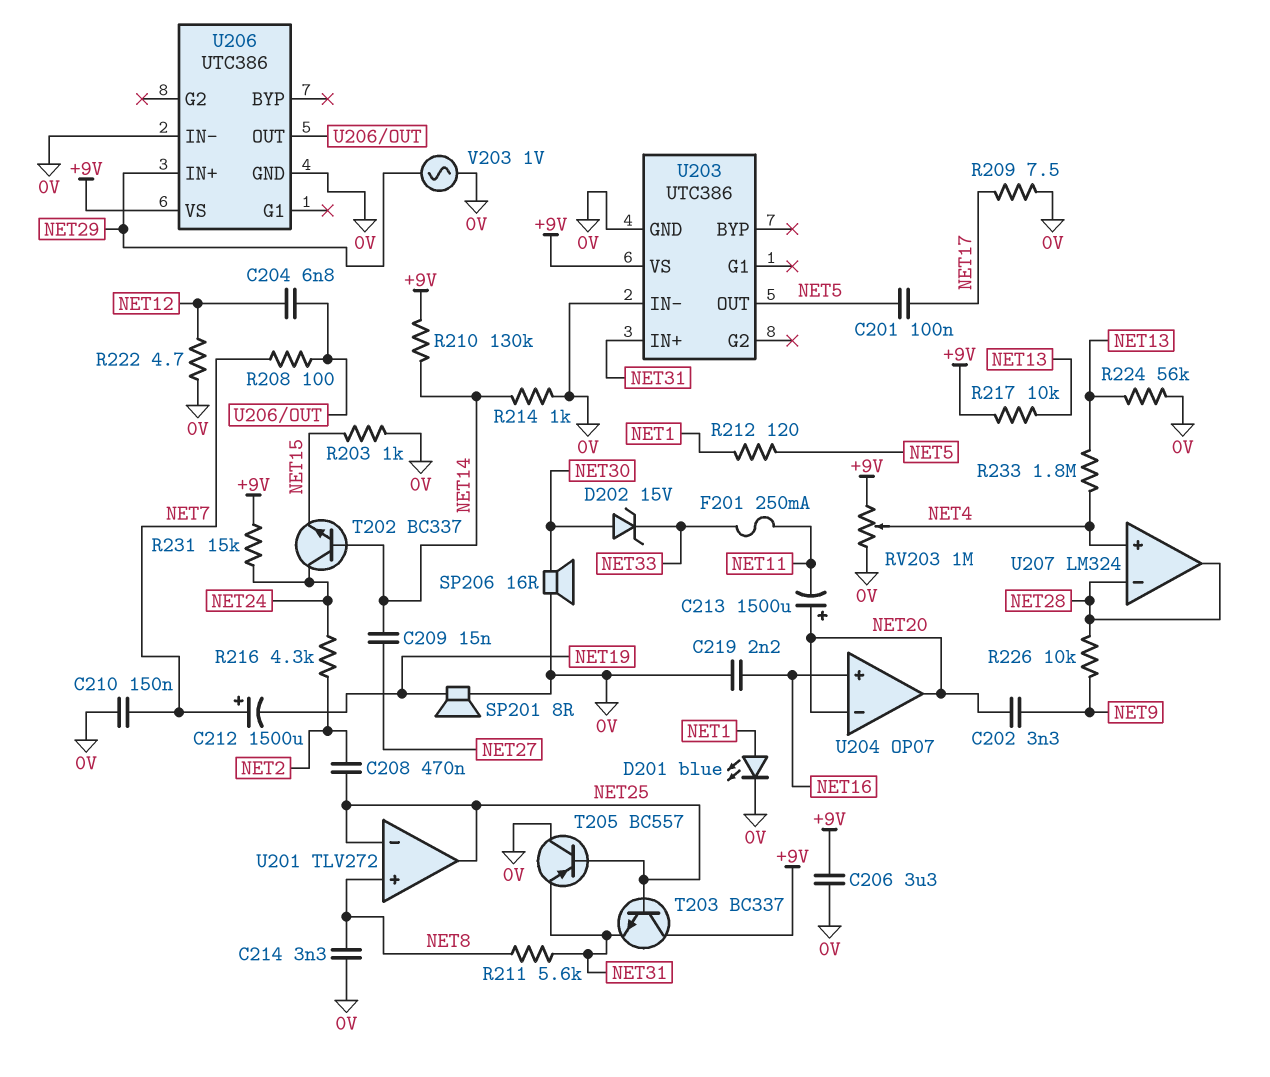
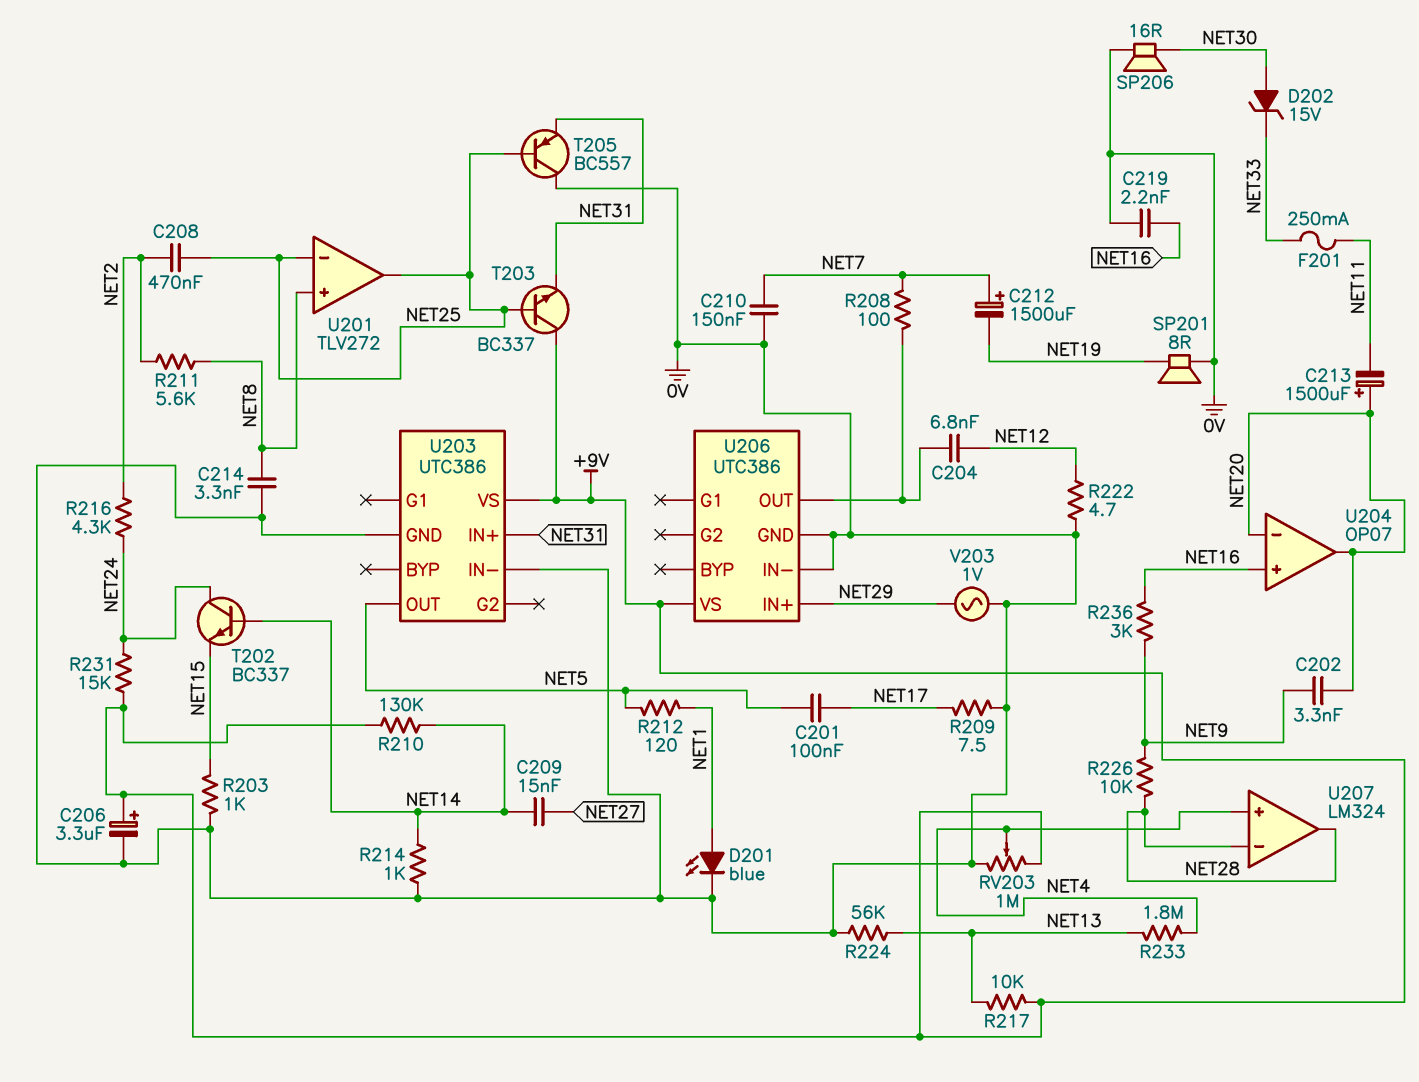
C206: 3.3uF (+9V, 0V) -> 3.3uF (plus +9V, minus 0V)
R211: 5.6k (NET8, NET31) -> 5.6k (NET2, NET8)
R236: none -> 3k (NET9, NET16)

